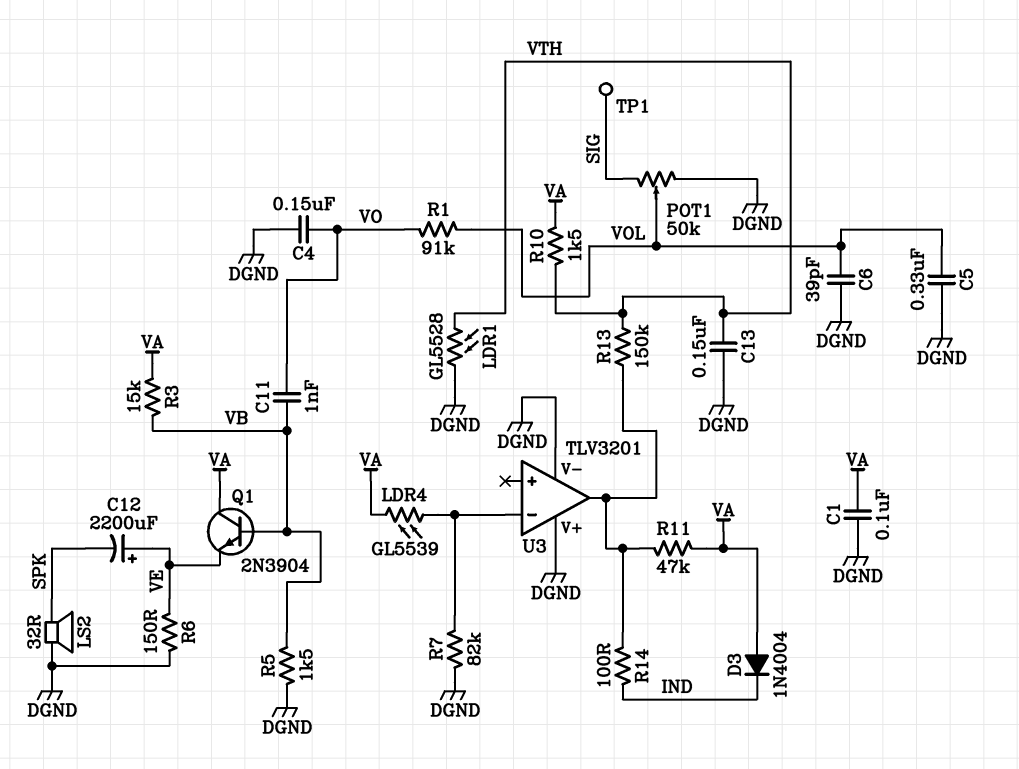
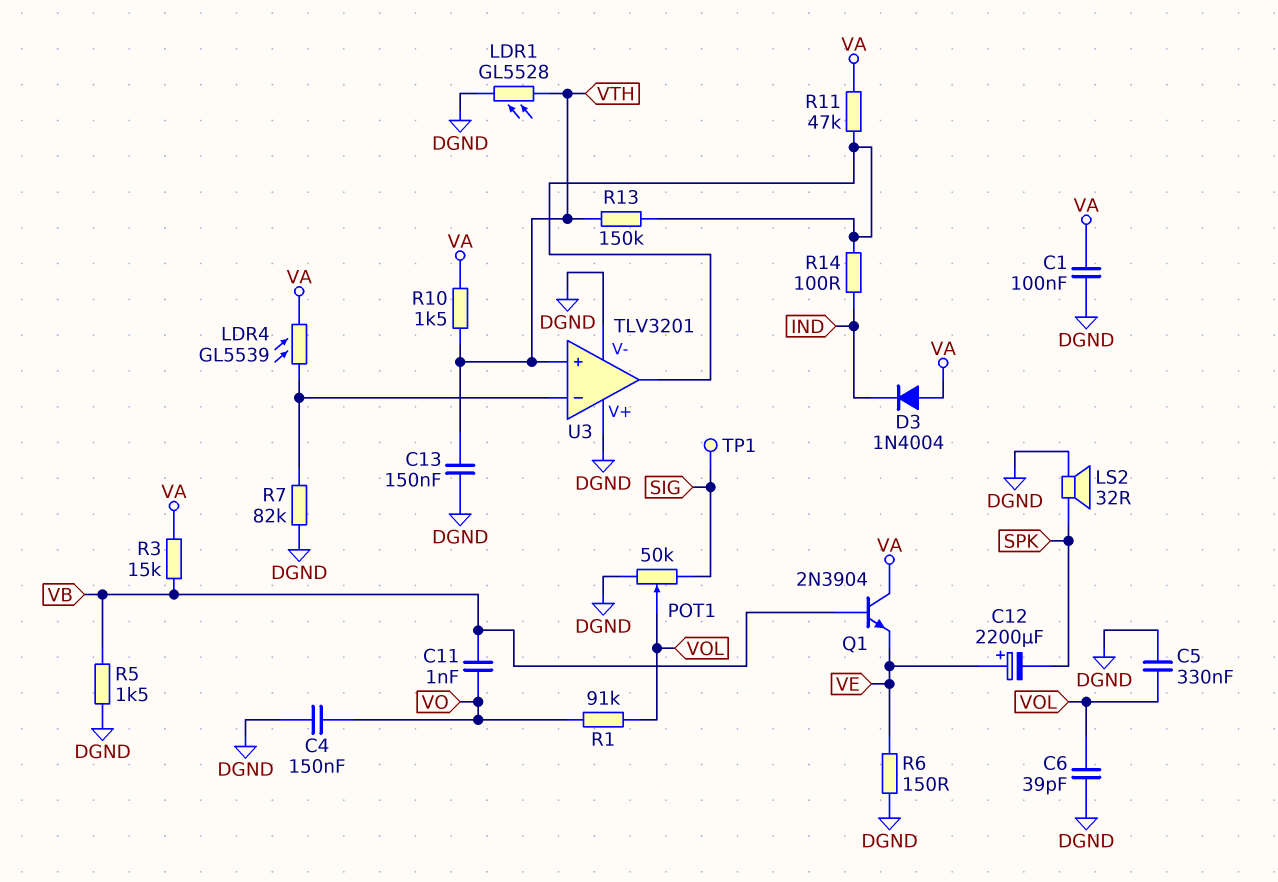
U3 pin in+: none -> VTH

